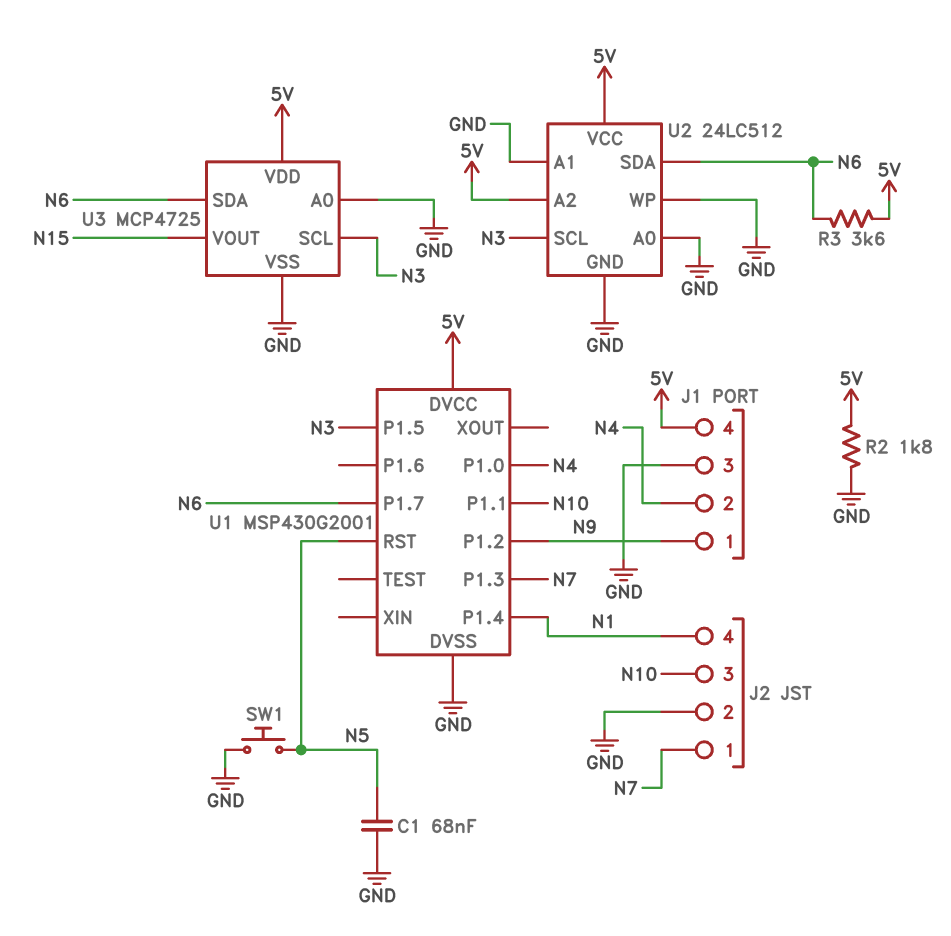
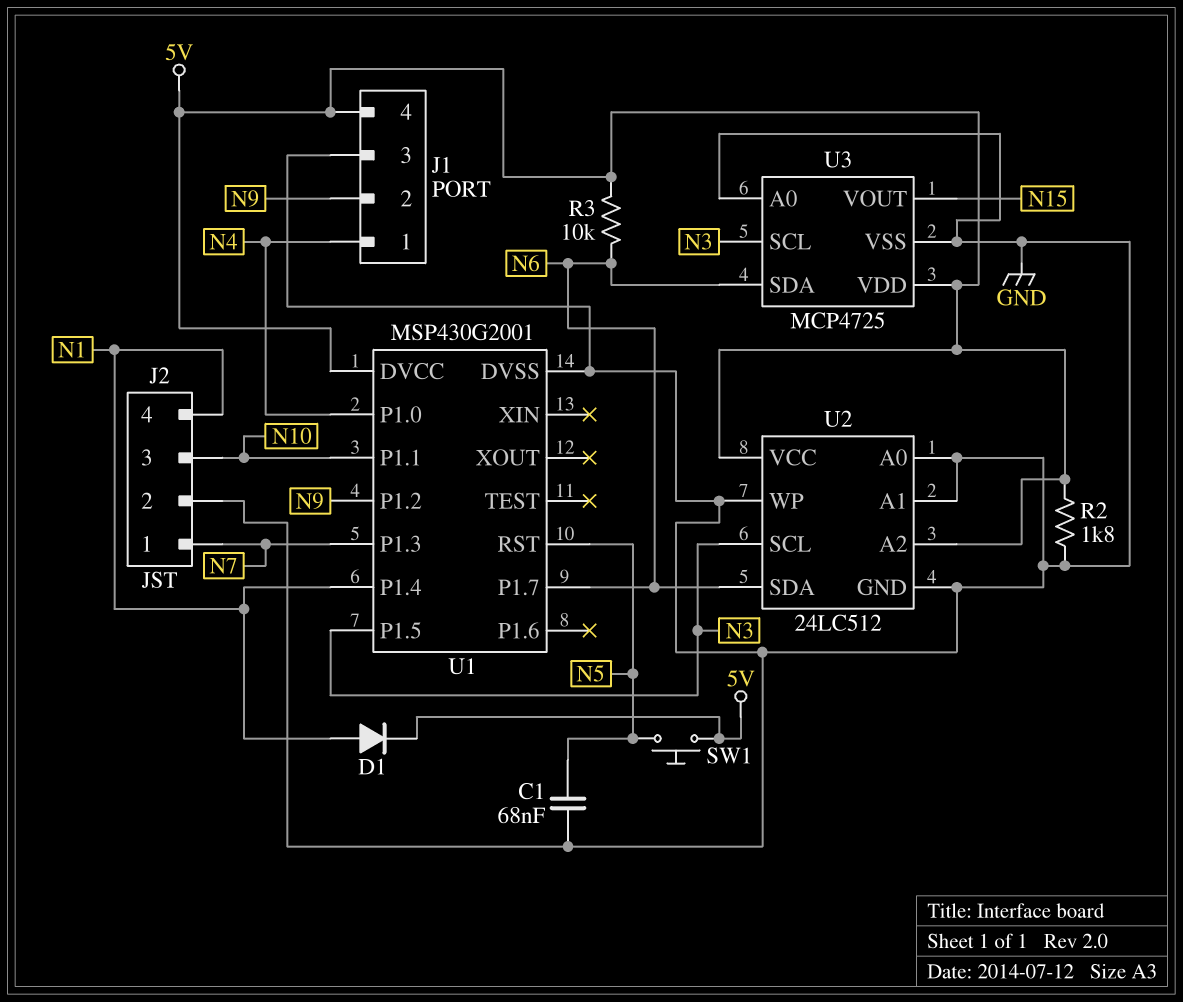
D1: none -> diode (A N1, K 5V)
J1 pin 1: N9 -> N4
J1 pin 2: N4 -> N9
R3: 3.6k (5V, N6) -> 10k (5V, N6)
SW1: button (GND, N5) -> button (5V, N5)

